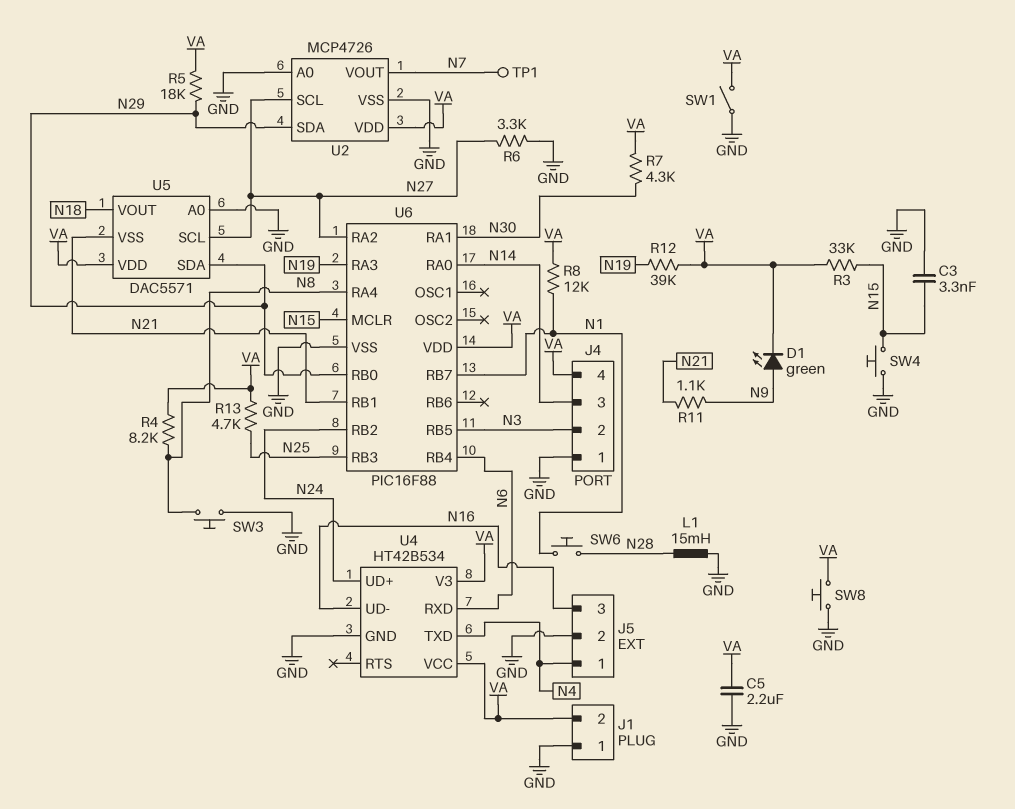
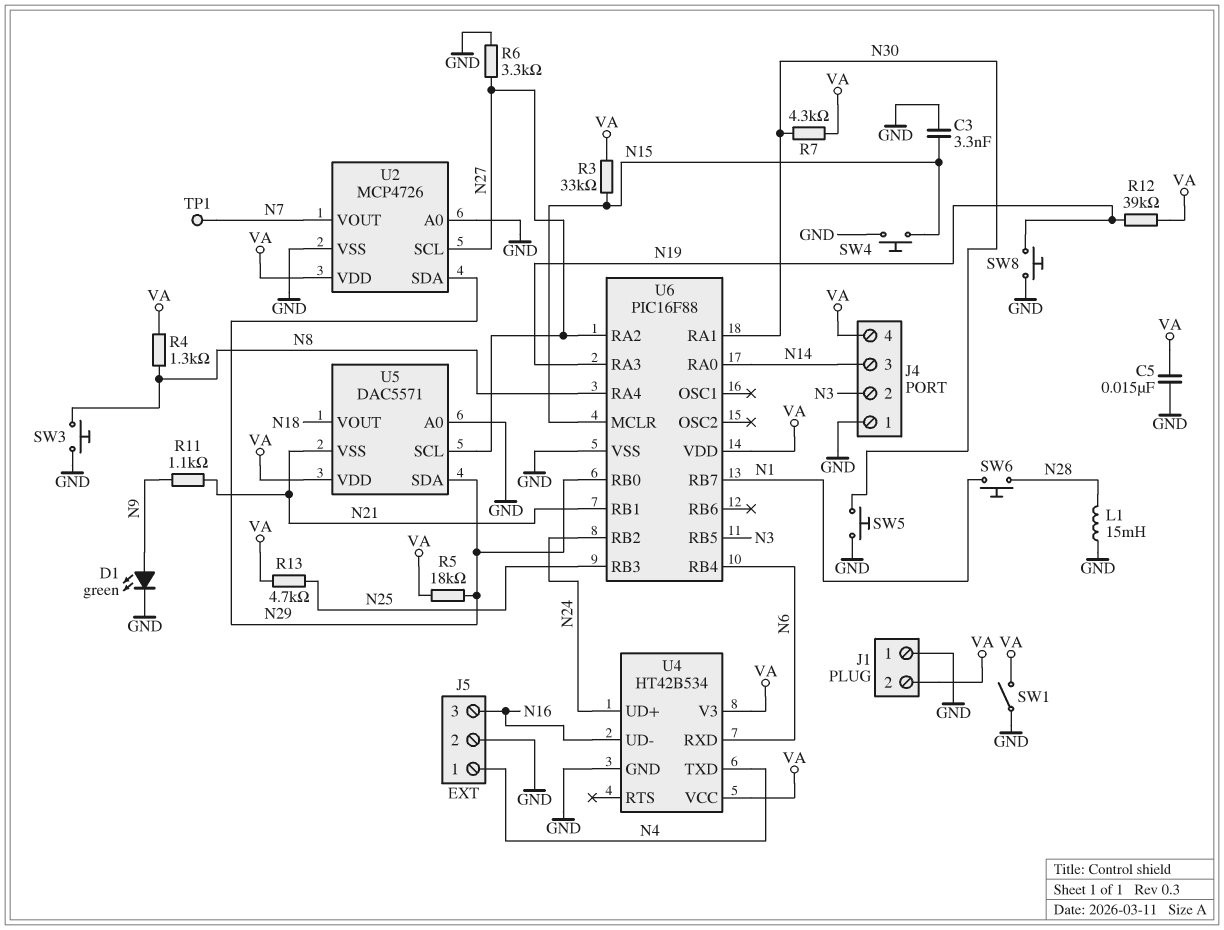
C5: 2.2uF (GND, VA) -> 15nF (GND, VA)
D1: LED green (A N9, K VA) -> LED green (A N9, K GND)
R4: 8.2k (N8, VA) -> 1.3k (N8, VA)
R8: 12k (N1, VA) -> none
SW5: none -> button (GND, N30)
SW8: button (GND, VA) -> button (GND, N19)

